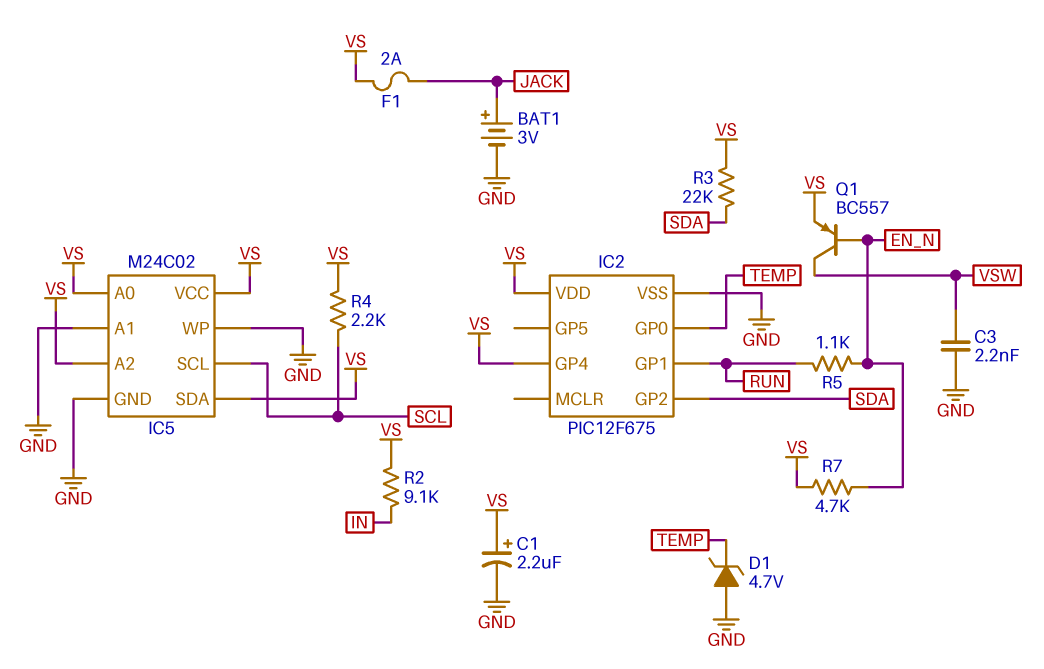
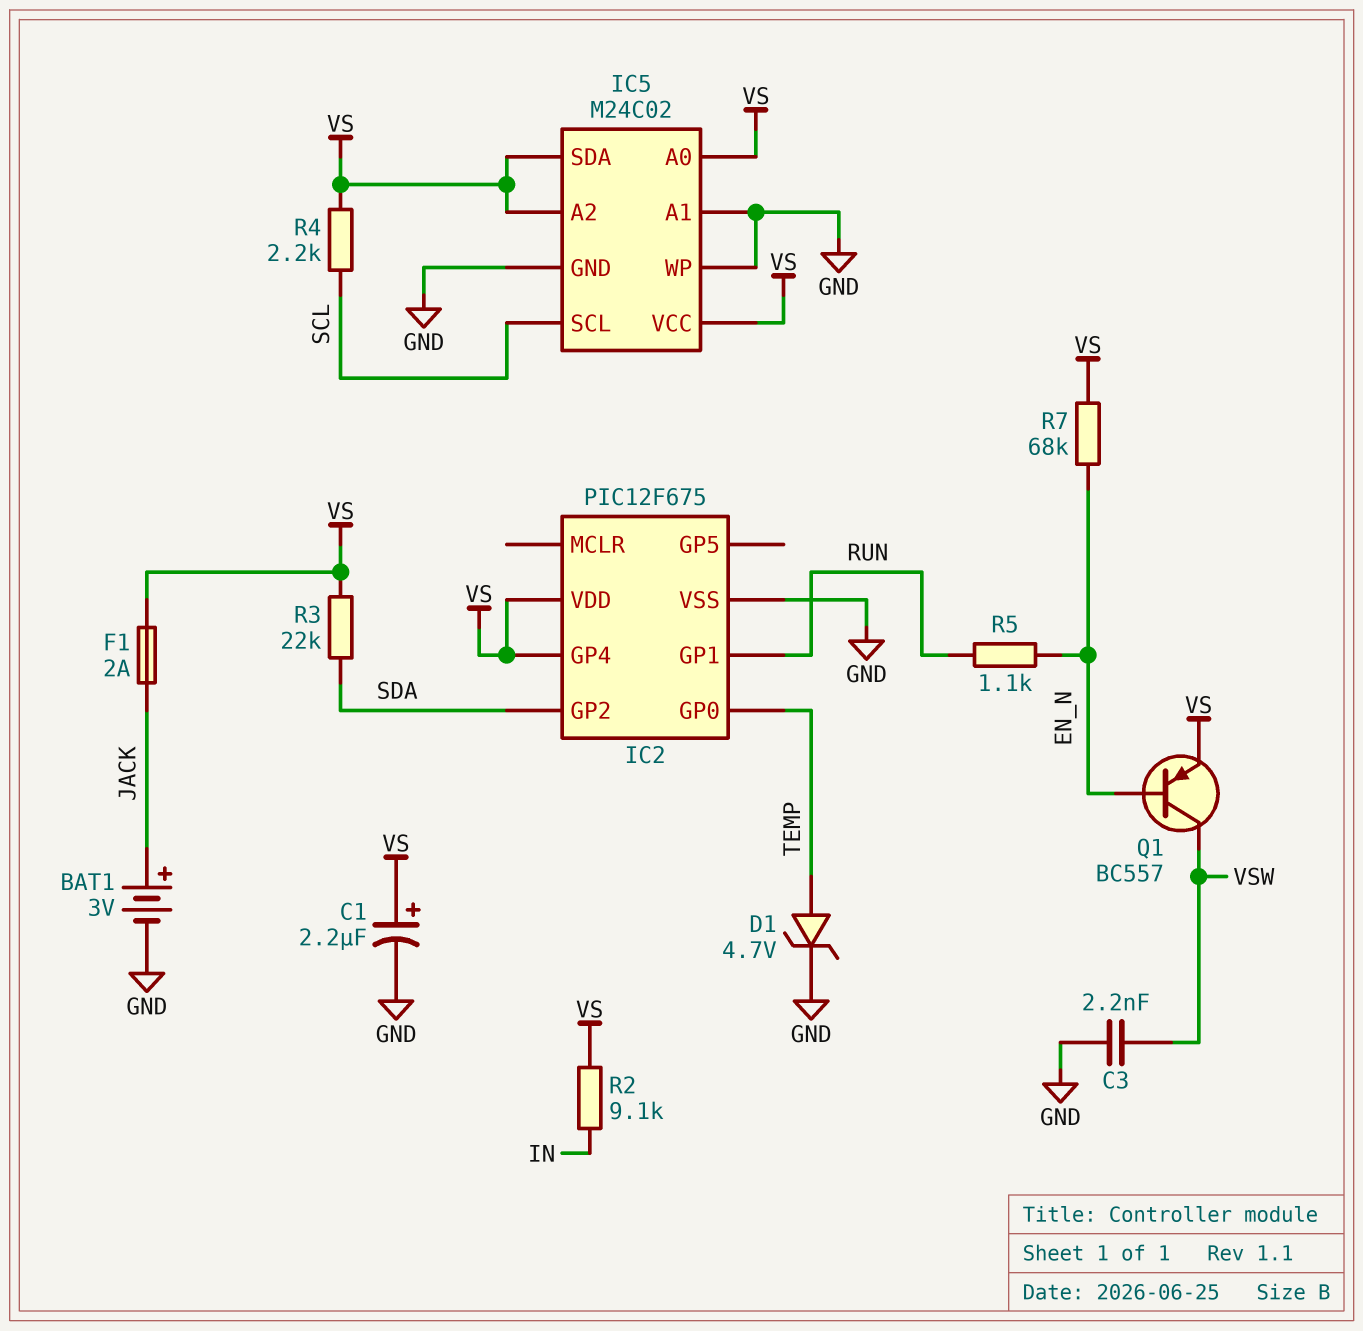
D1: zener 4.7V (A GND, K TEMP) -> zener 4.7V (A TEMP, K GND)
R7: 4.7k (EN_N, VS) -> 68k (EN_N, VS)

